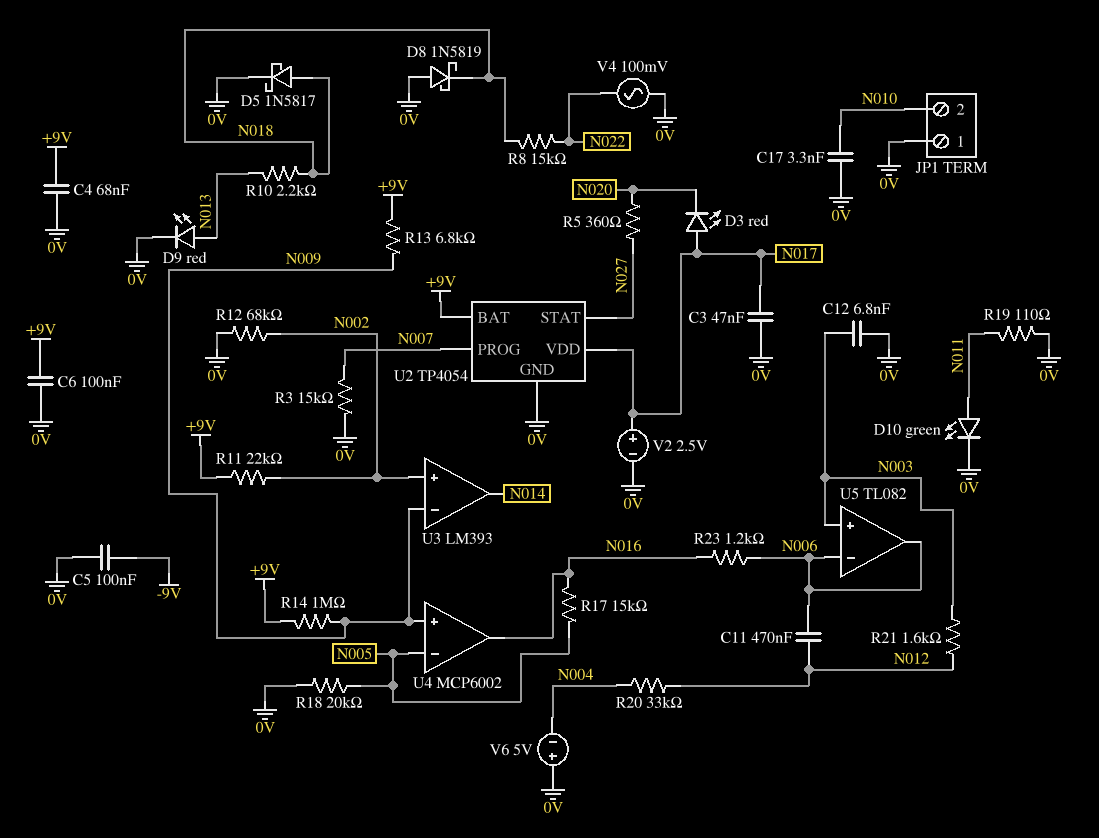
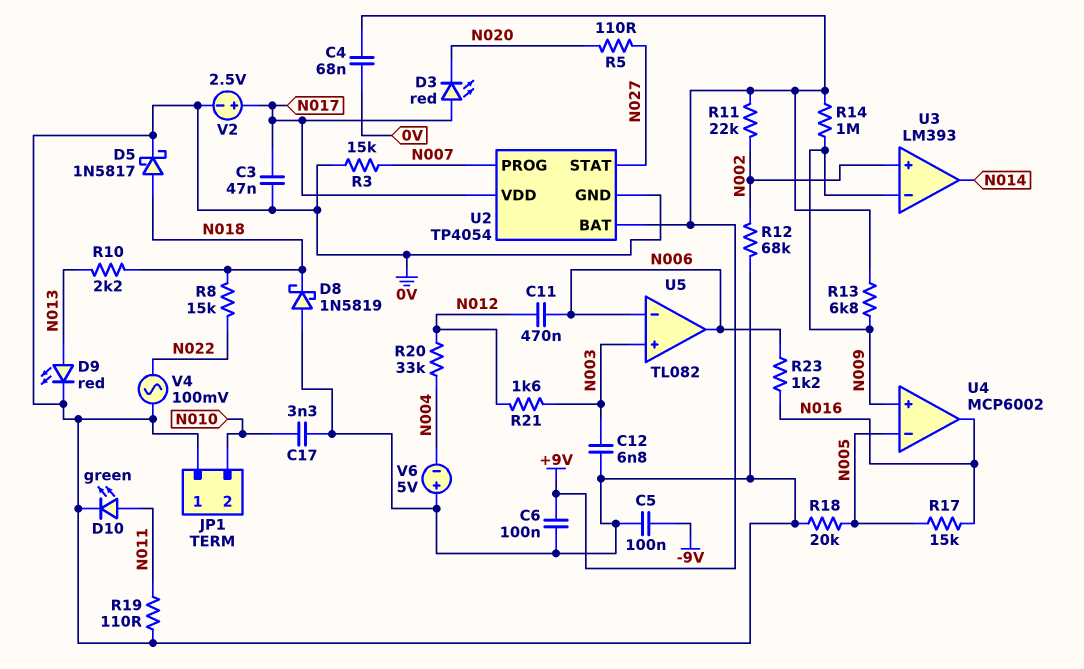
R5: 360 (N020, N027) -> 110 (N020, N027)

